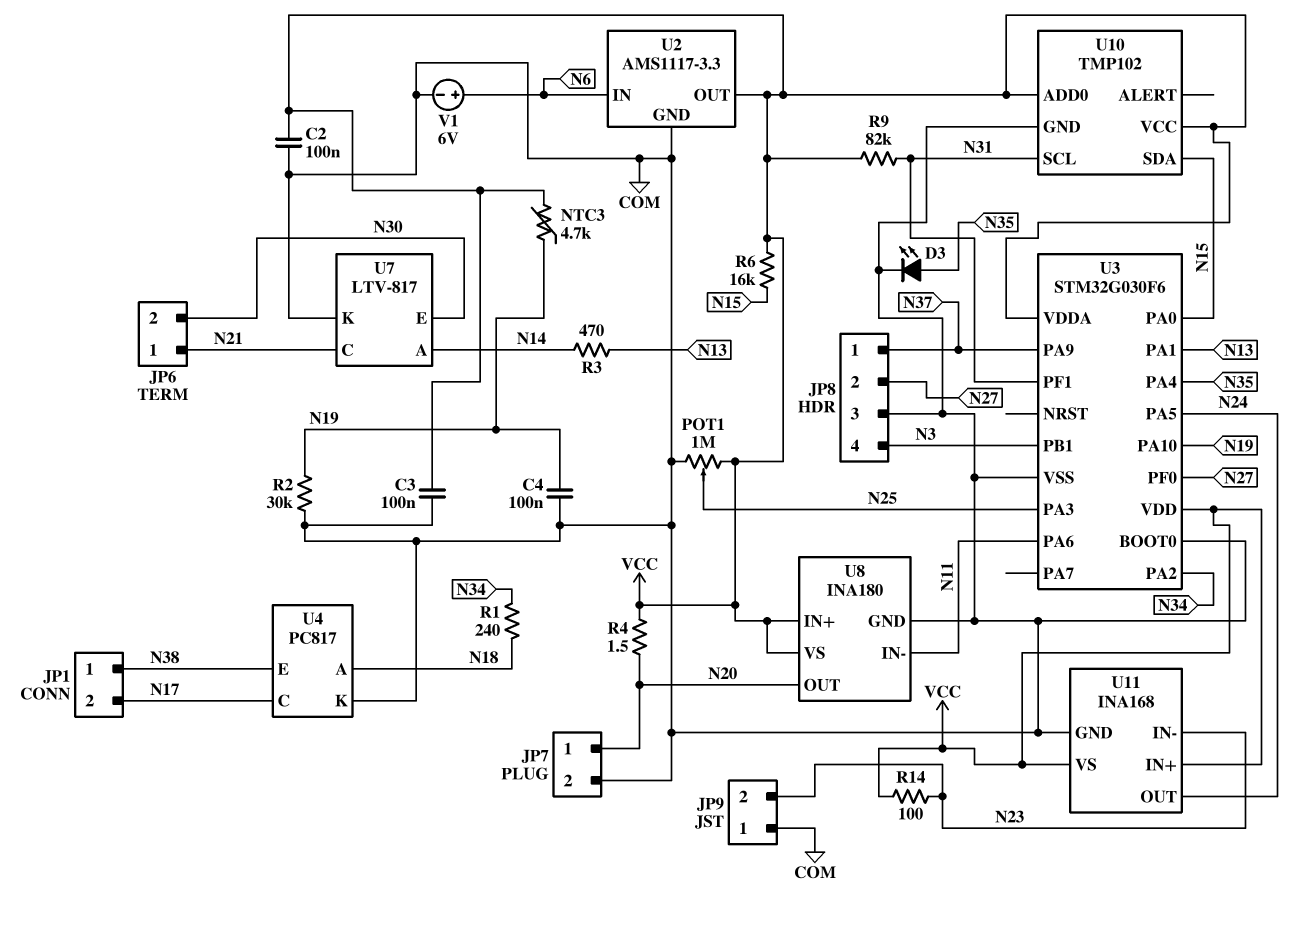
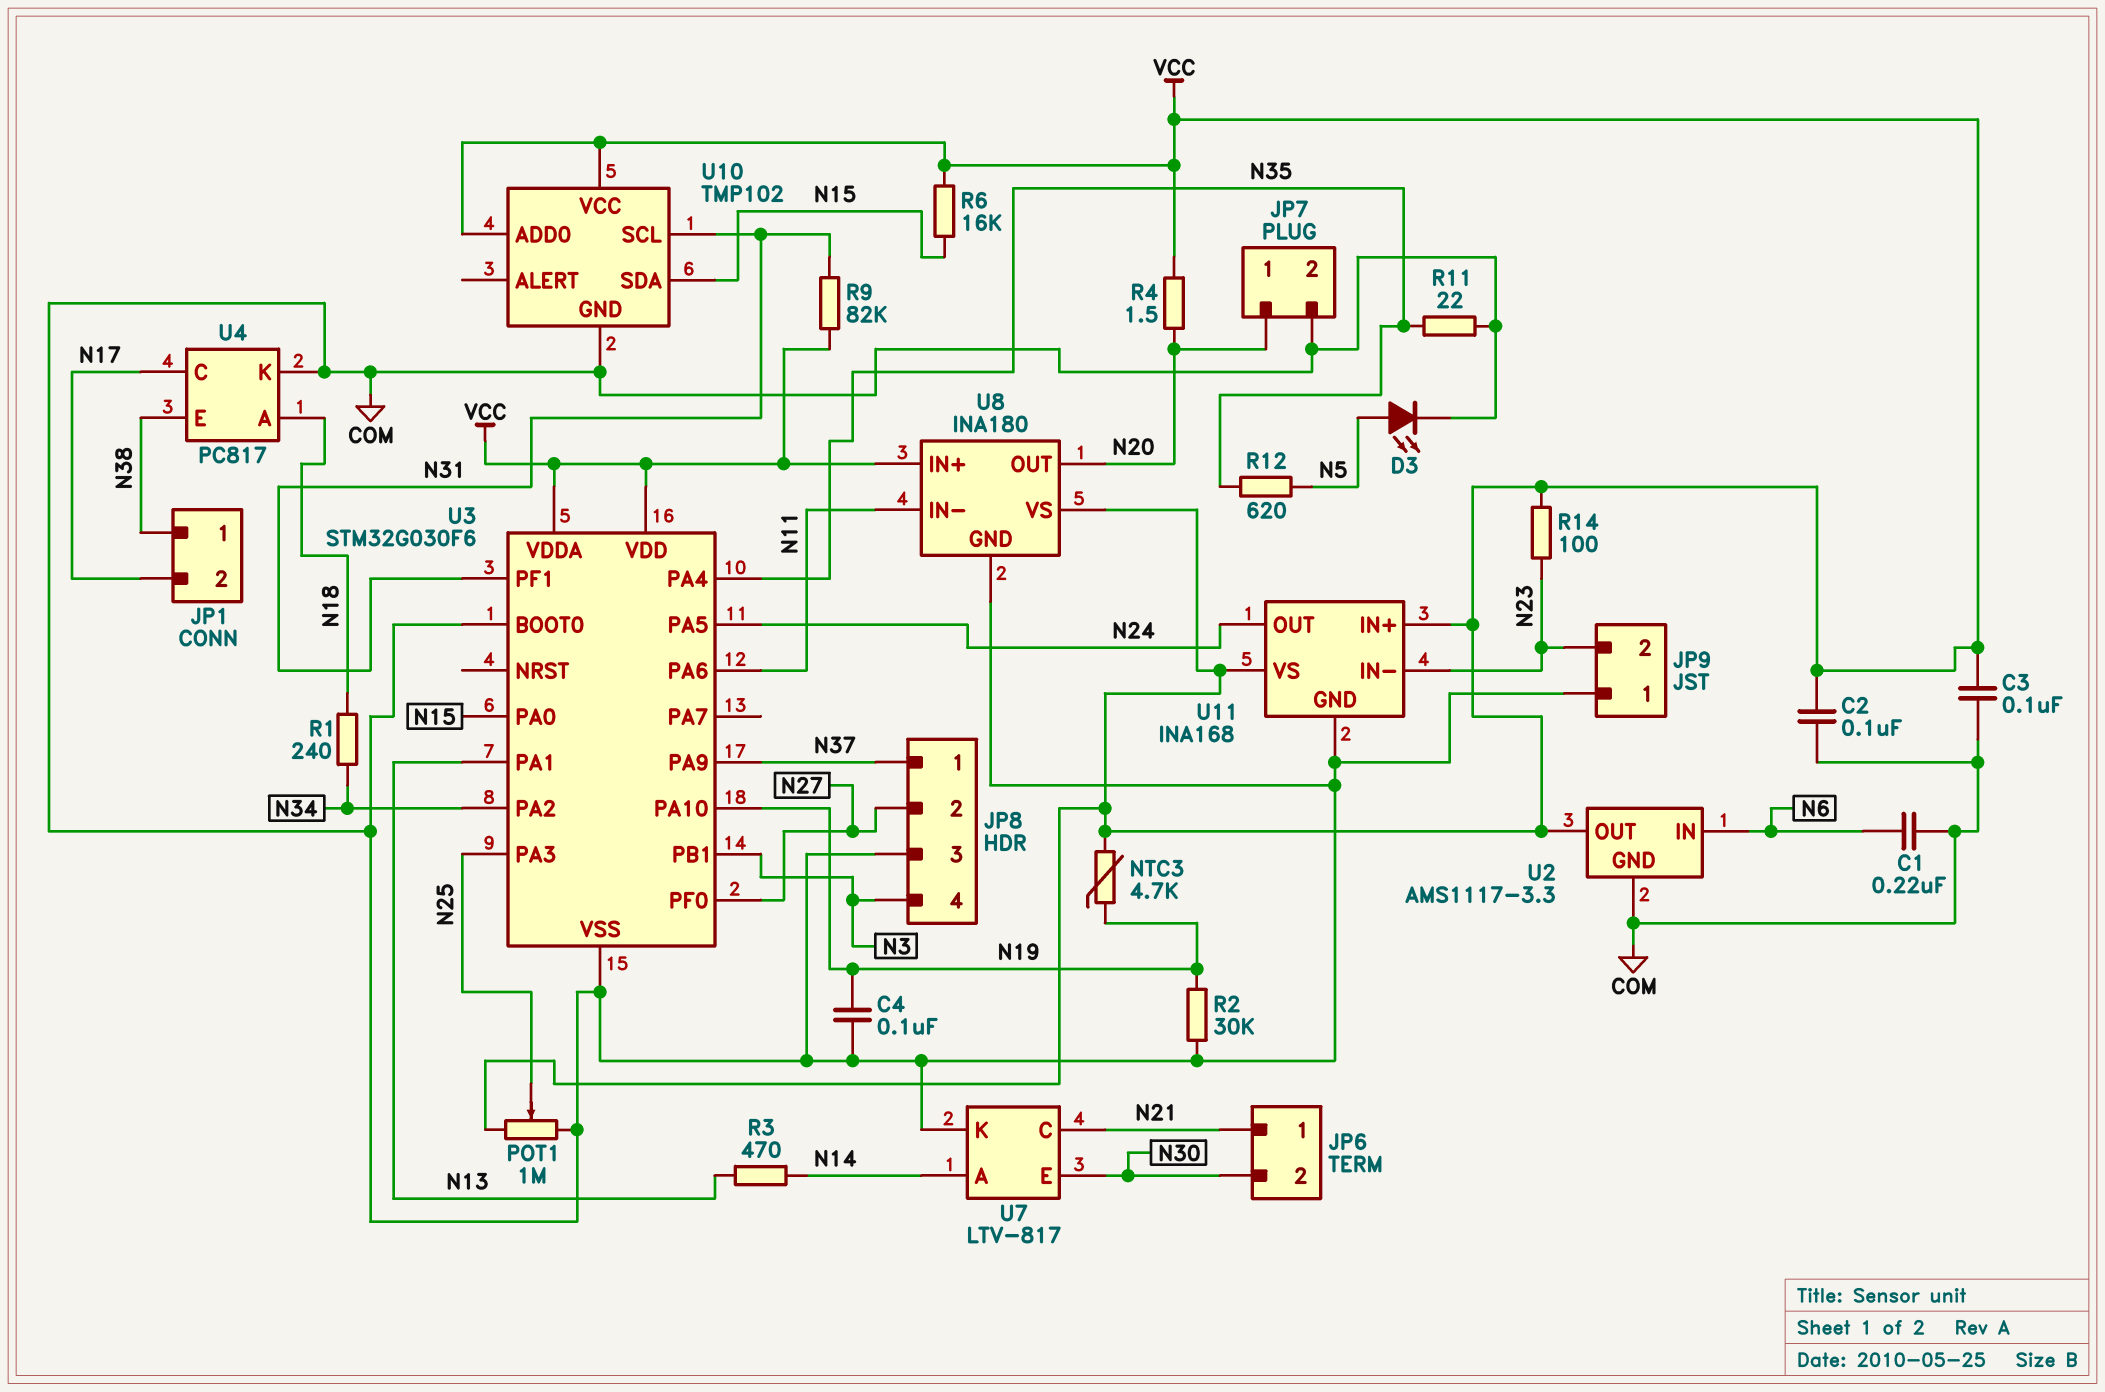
C1: none -> 220nF (COM, N6)
D3: LED (A N35, K COM) -> LED (A N5, K COM)
R11: none -> 22 (COM, N35)
R12: none -> 620 (N5, N35)
V1: 6V (plus N6, minus COM) -> none

